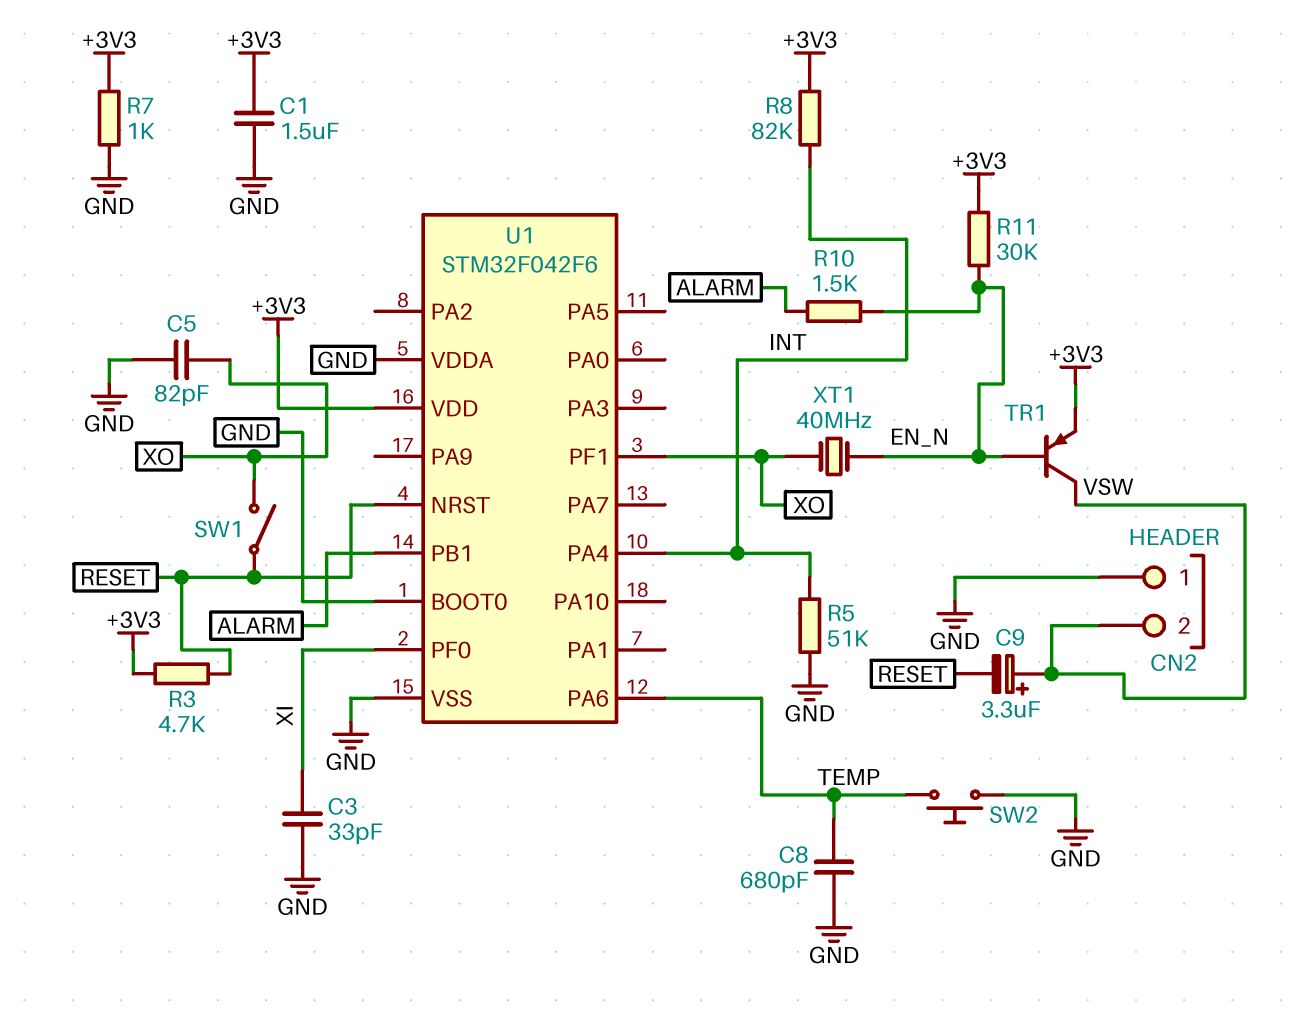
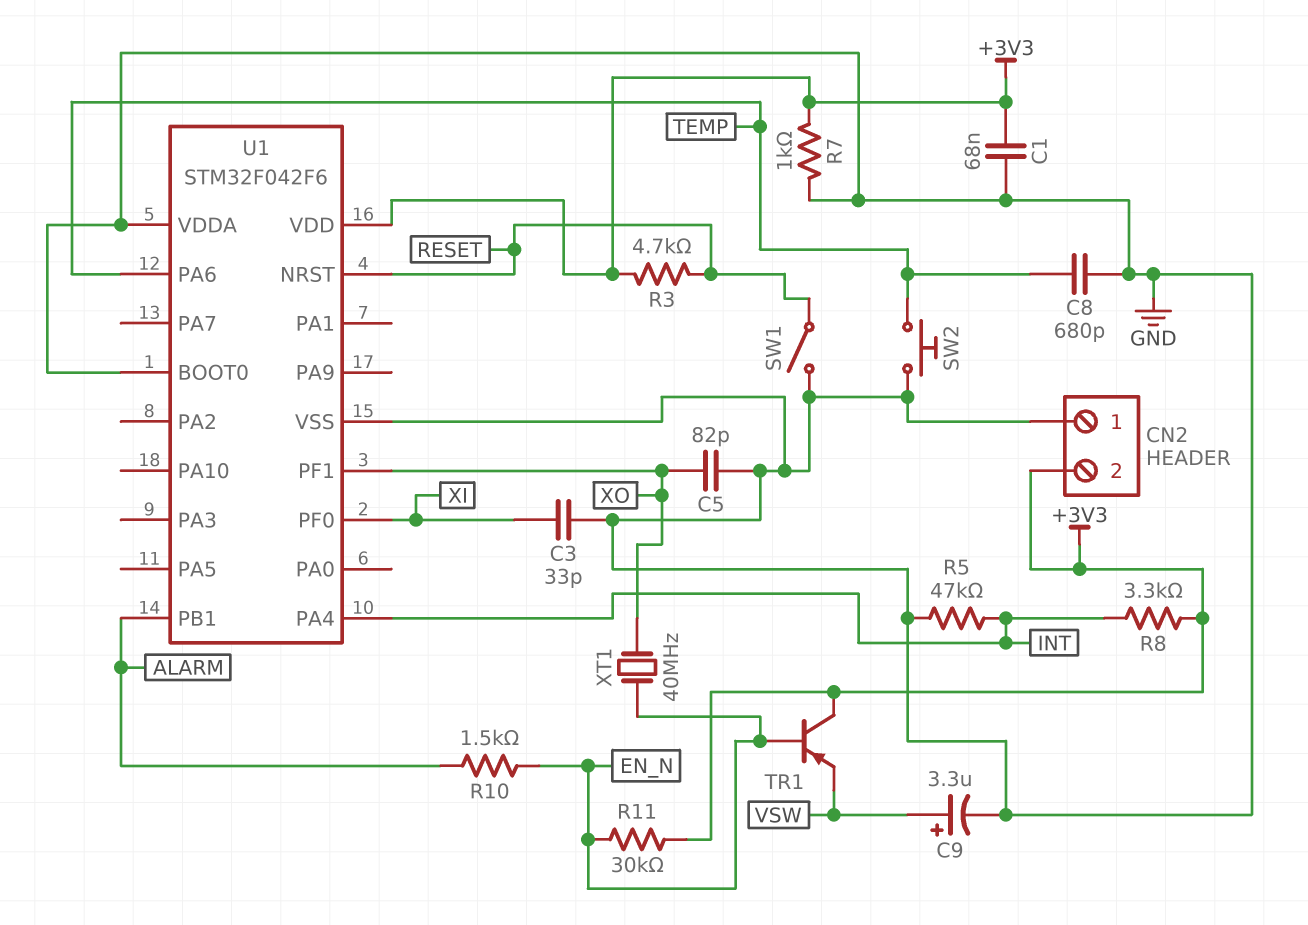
C1: 1.5uF (+3V3, GND) -> 68nF (+3V3, GND)
C9: 3.3uF (plus VSW, minus RESET) -> 3.3uF (plus VSW, minus GND)
CN2 pin 2: VSW -> +3V3
R5: 51k (GND, INT) -> 47k (GND, INT)
R8: 82k (+3V3, INT) -> 3.3k (+3V3, INT)
SW1: switch (RESET, XO) -> switch (GND, RESET)
TR1: PNP (B EN_N, C VSW, E +3V3) -> PNP (B EN_N, C +3V3, E VSW)

